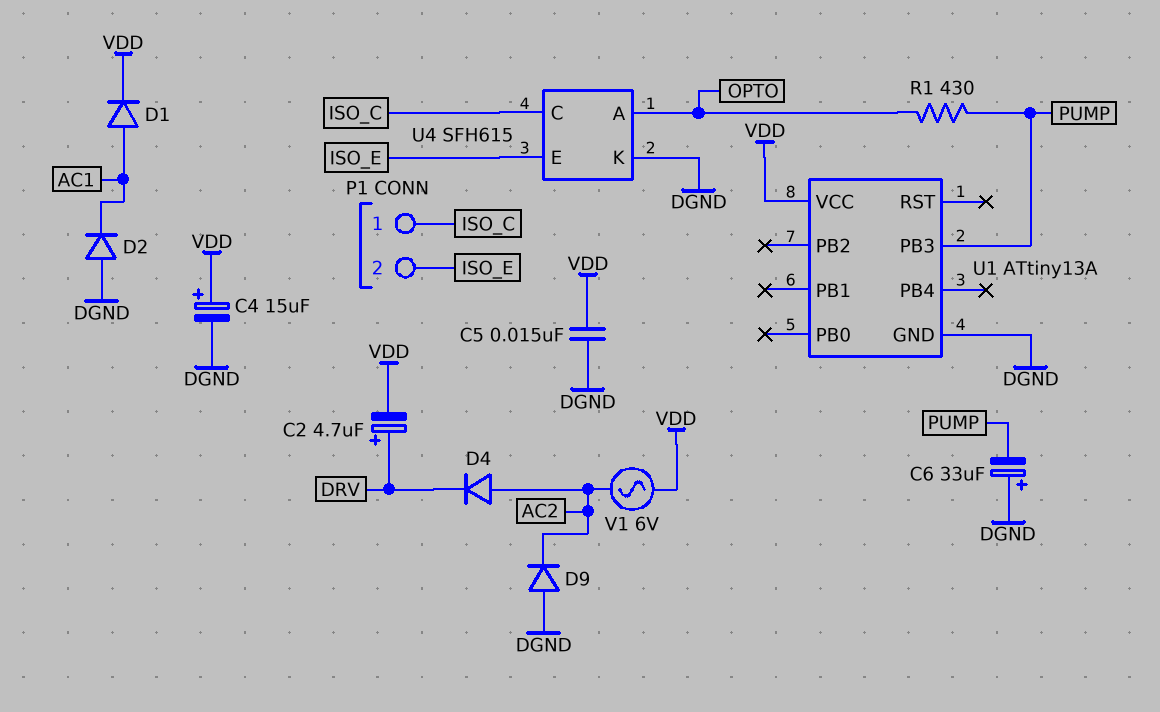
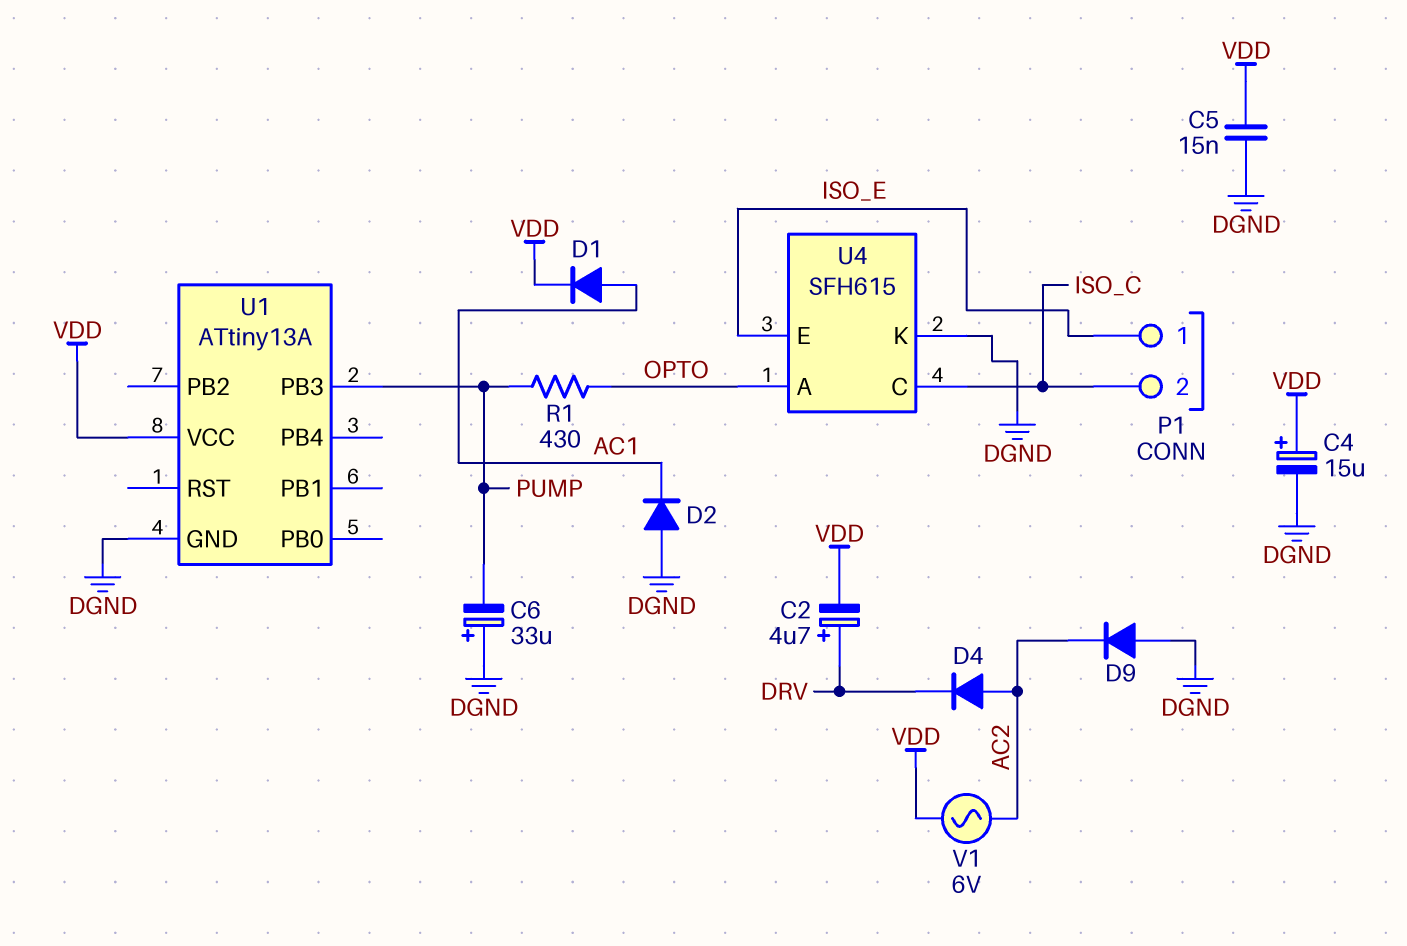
P1 pin 1: ISO_C -> ISO_E
P1 pin 2: ISO_E -> ISO_C

